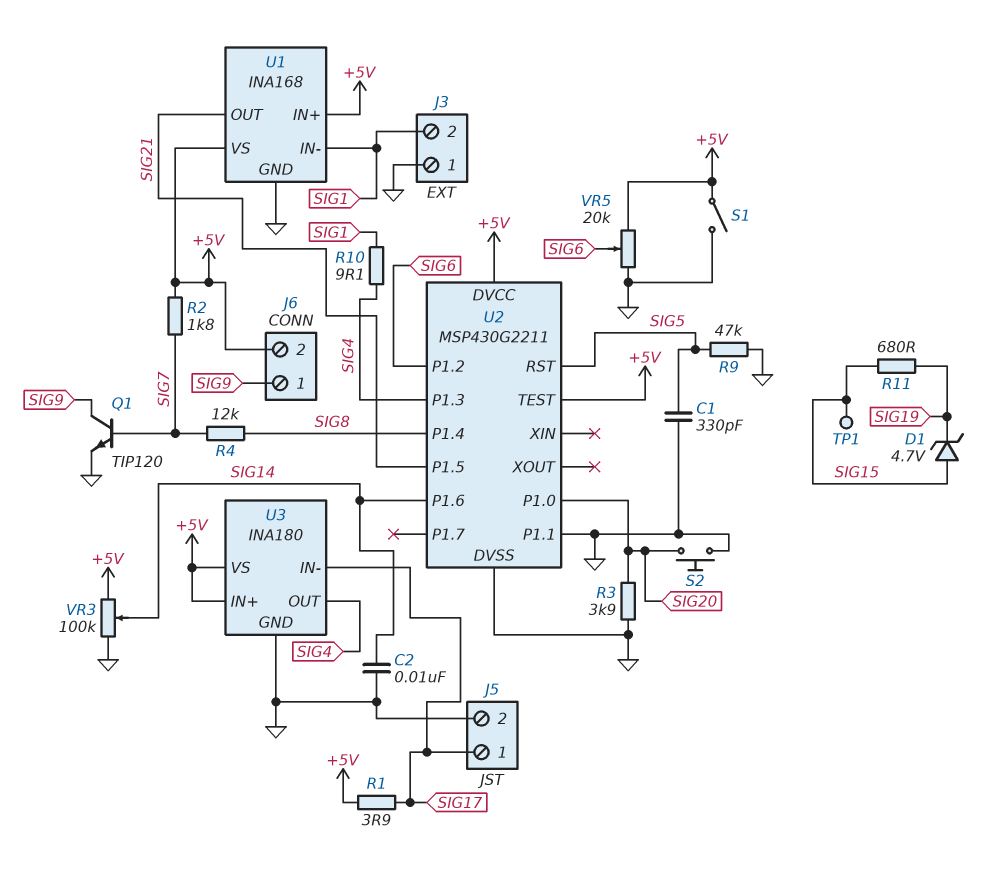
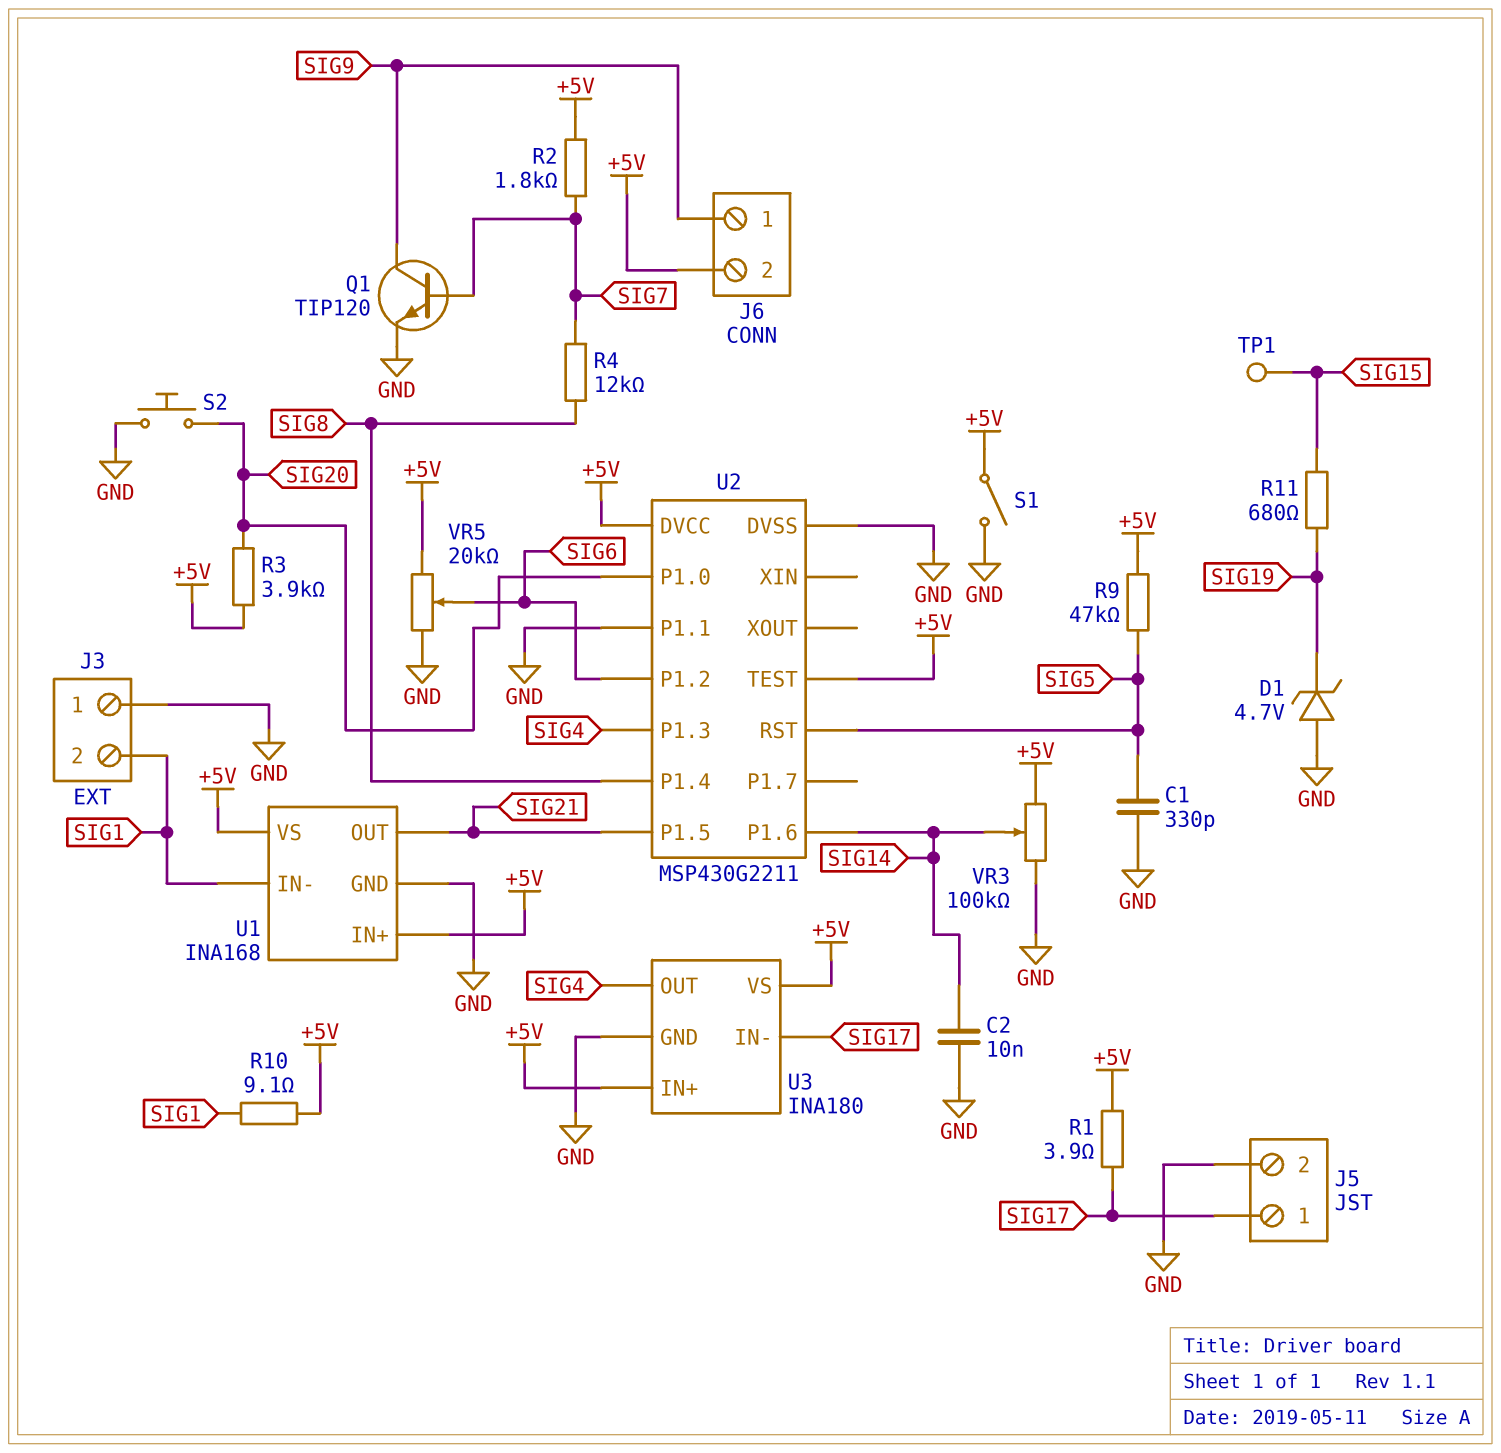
D1: zener 4.7V (A SIG15, K SIG19) -> zener 4.7V (A GND, K SIG19)
R3: 3.9k (GND, SIG20) -> 3.9k (+5V, SIG20)
R9: 47k (GND, SIG5) -> 47k (+5V, SIG5)
R10: 9.1 (SIG1, SIG4) -> 9.1 (+5V, SIG1)

